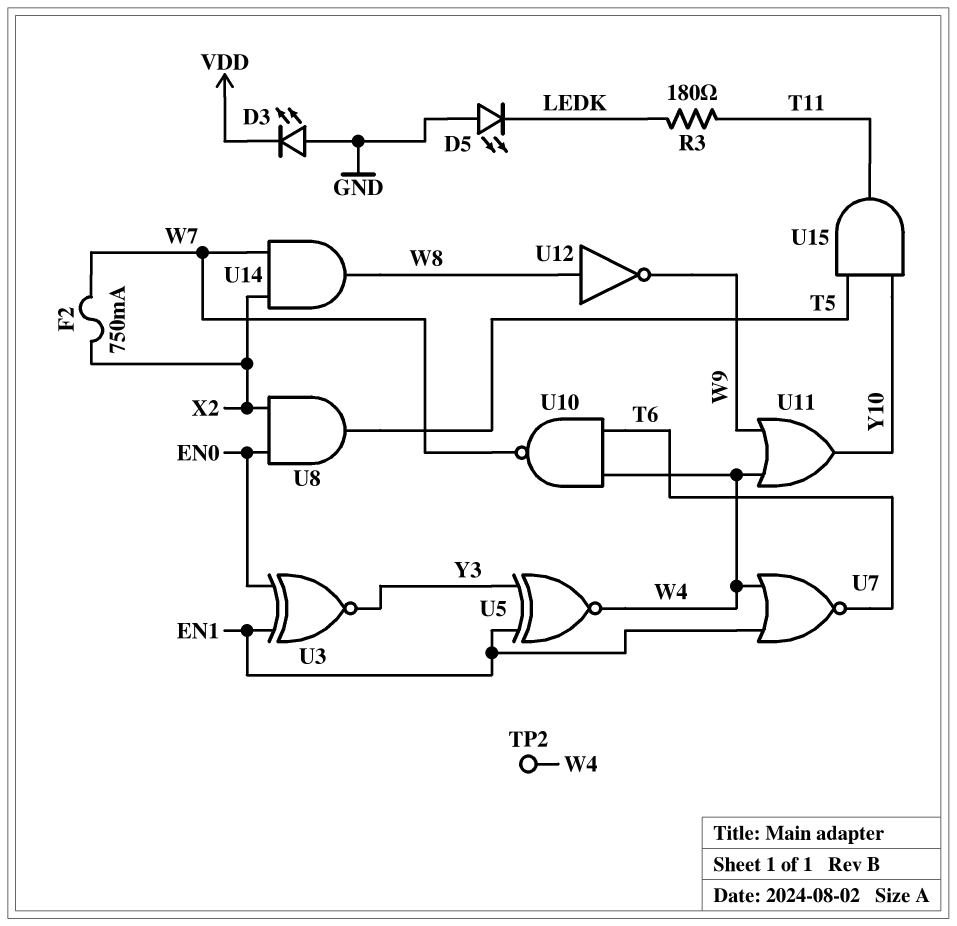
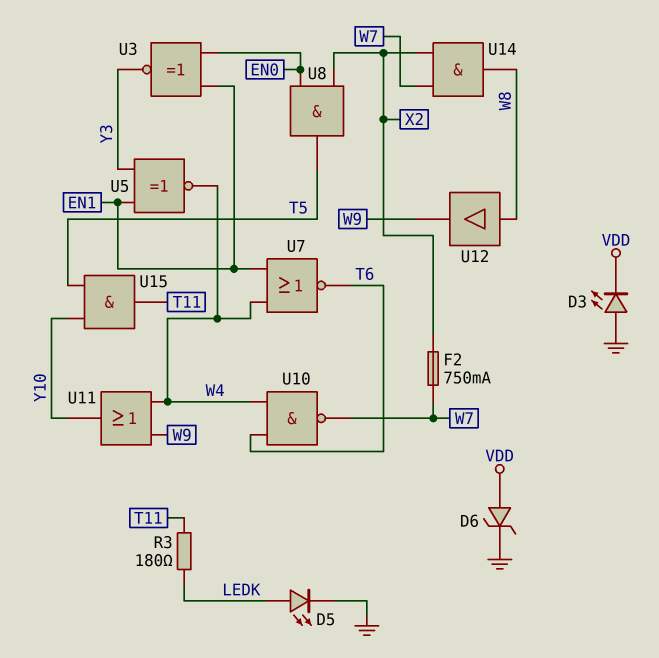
D5: LED (A GND, K LEDK) -> LED (A LEDK, K GND)
D6: none -> zener (A VDD, K GND)
TP2: test point (W4) -> none
U12: NOT (in W8, out W9) -> buffer (in W8, out W9)

